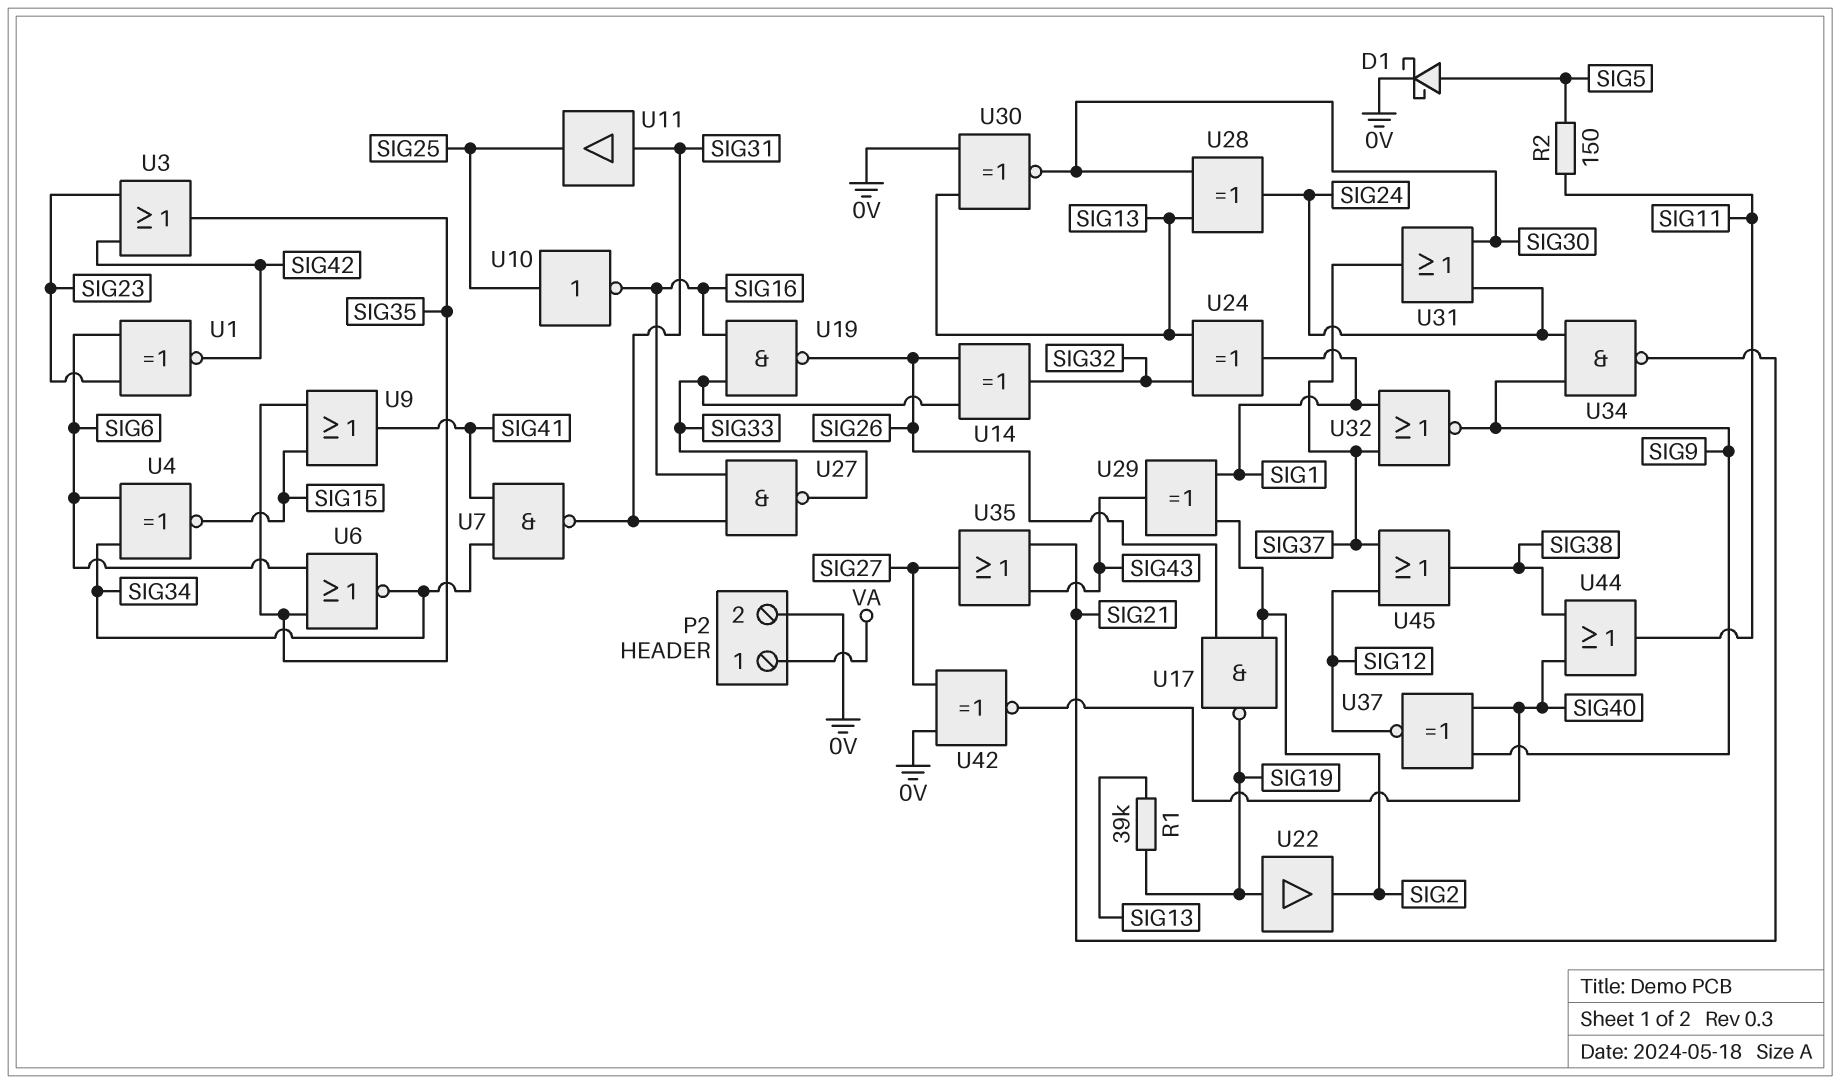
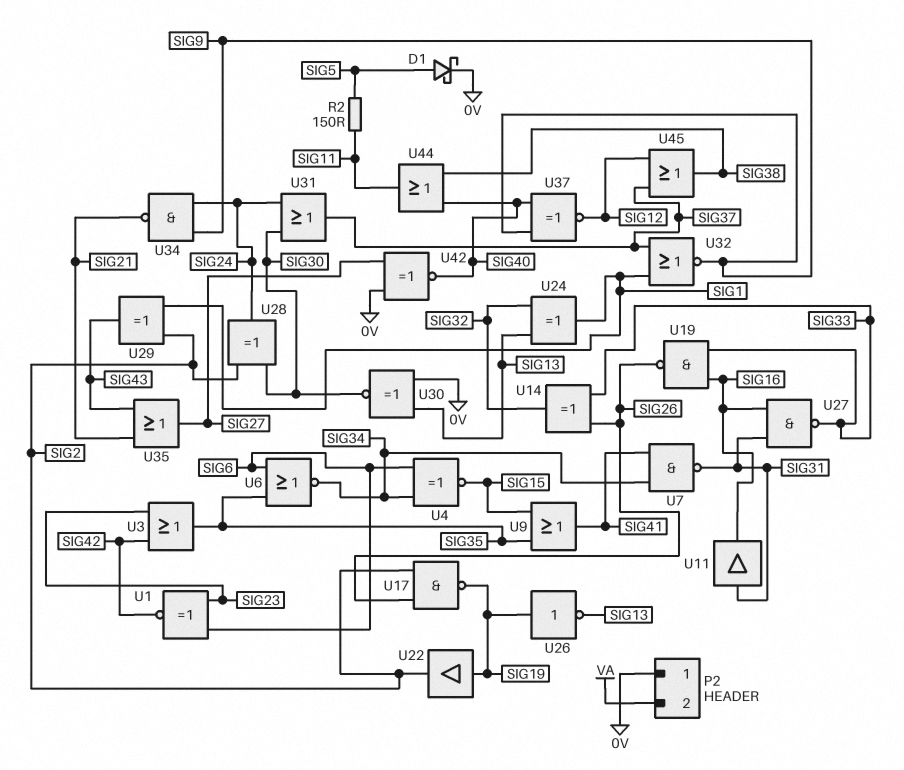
P2 pin 1: VA -> 0V
P2 pin 2: 0V -> VA
R1: 39k (SIG13, SIG19) -> none
U10: NOT (in SIG25, out SIG16) -> none
U11: buffer (in SIG31, out SIG25) -> buffer (in SIG31, out SIG16)
U26: none -> NOT (in SIG19, out SIG13)
U28: XOR (in SIG13, in SIG30, out SIG24) -> XOR (in SIG2, in SIG30, out SIG24)

